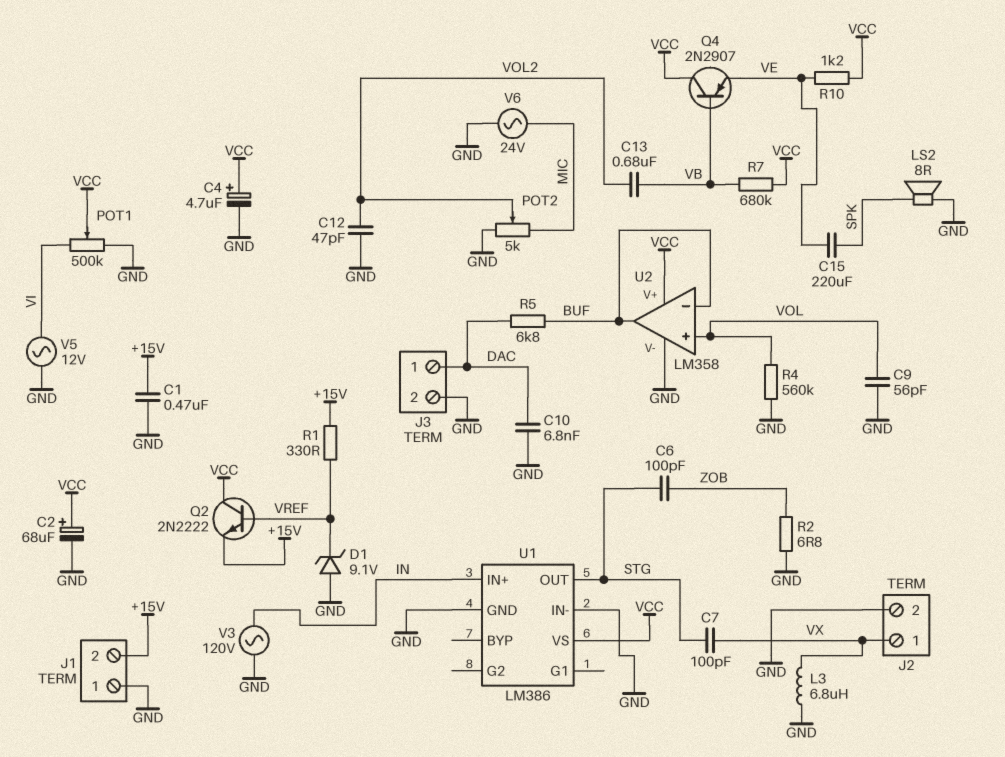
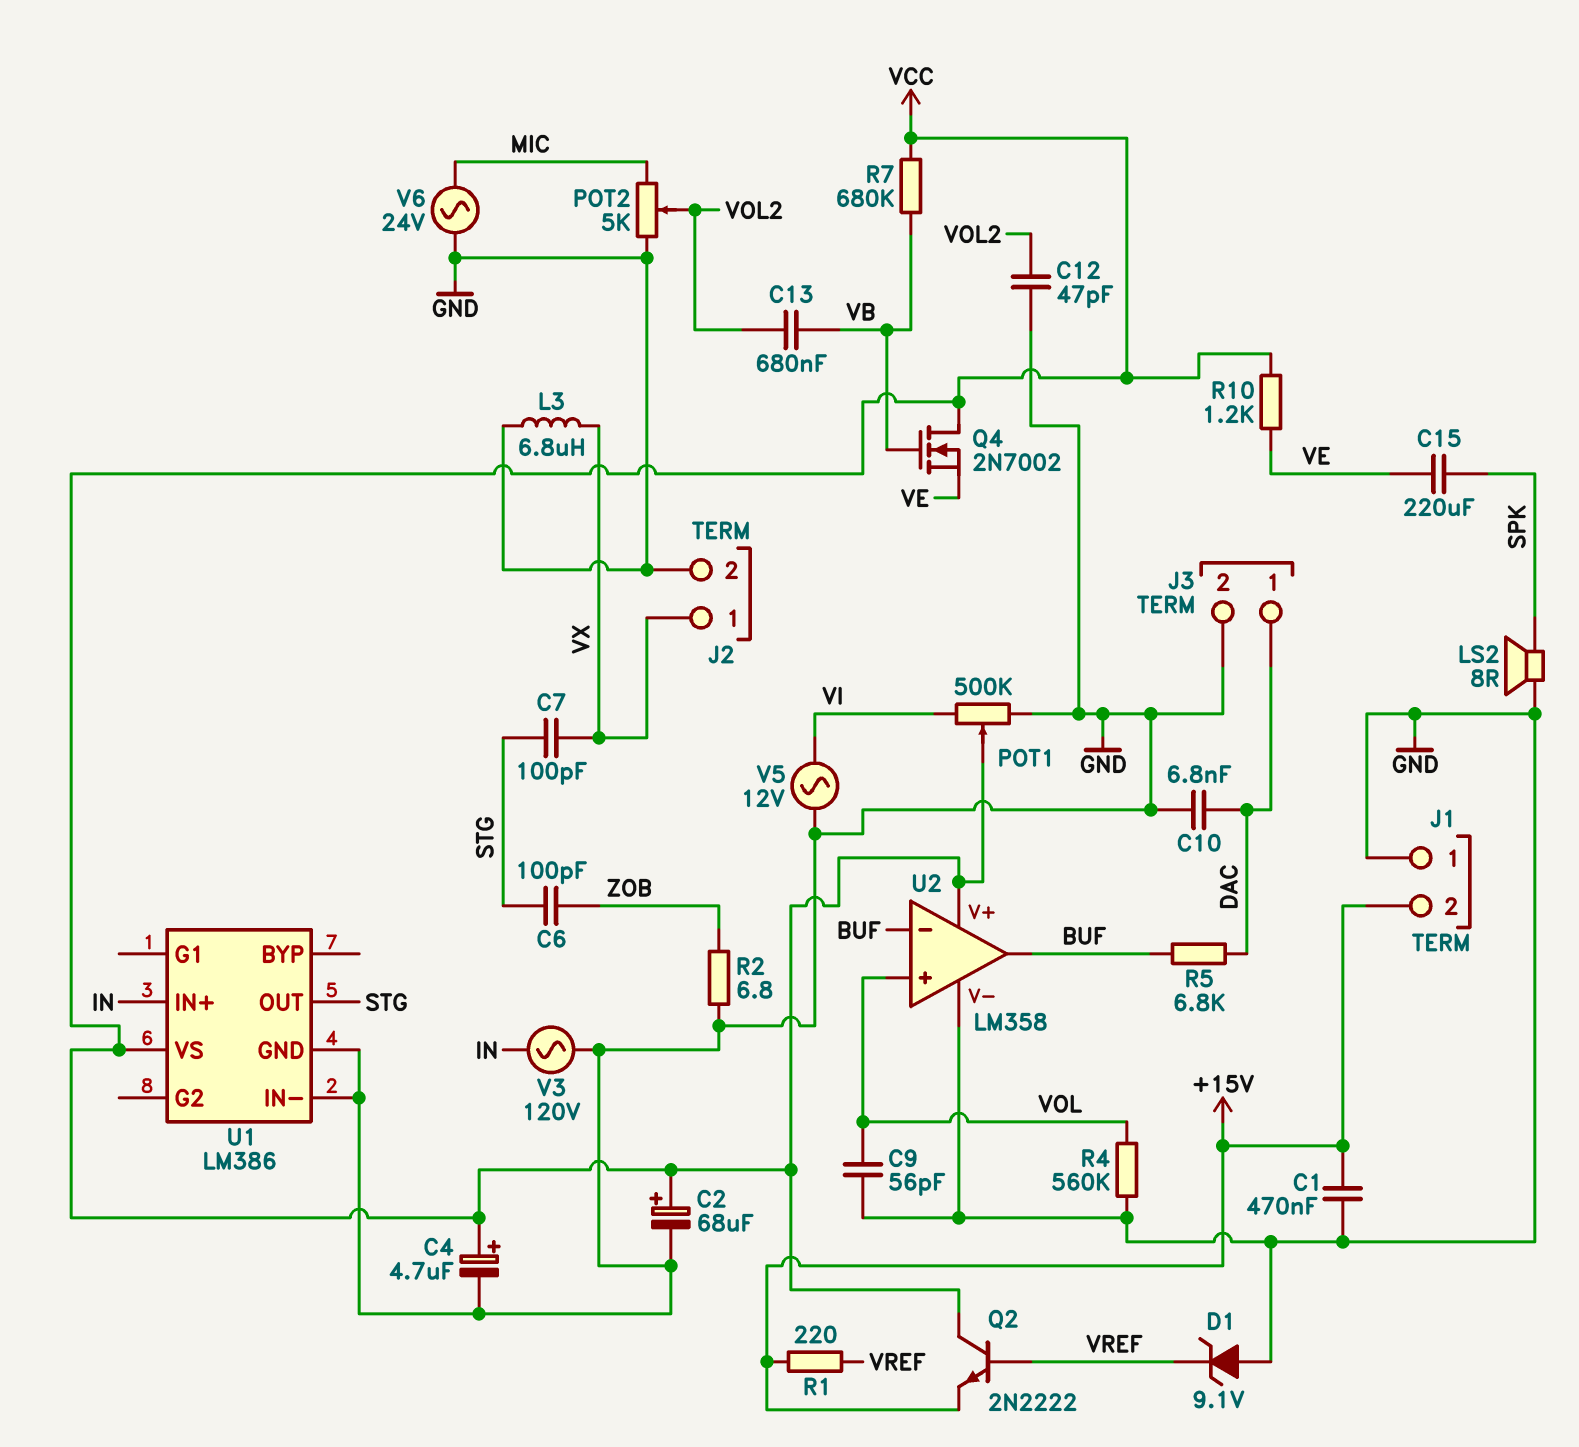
Q4: PNP 2N2907 (B VB, C VCC, E VE) -> NMOS 2N7002 (G VB, D VCC, S VE)
R1: 330 (+15V, VREF) -> 220 (+15V, VREF)

